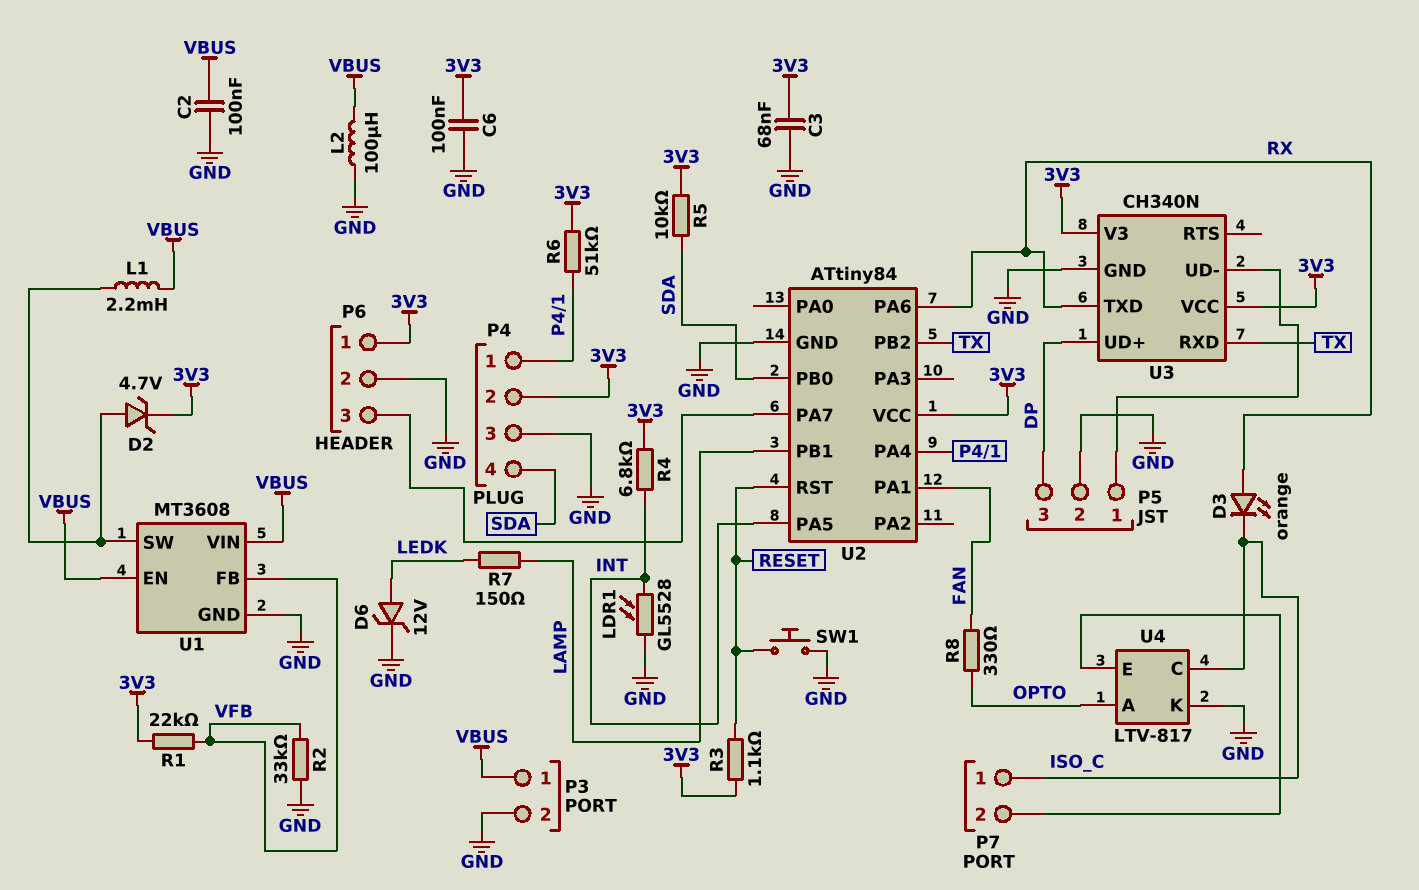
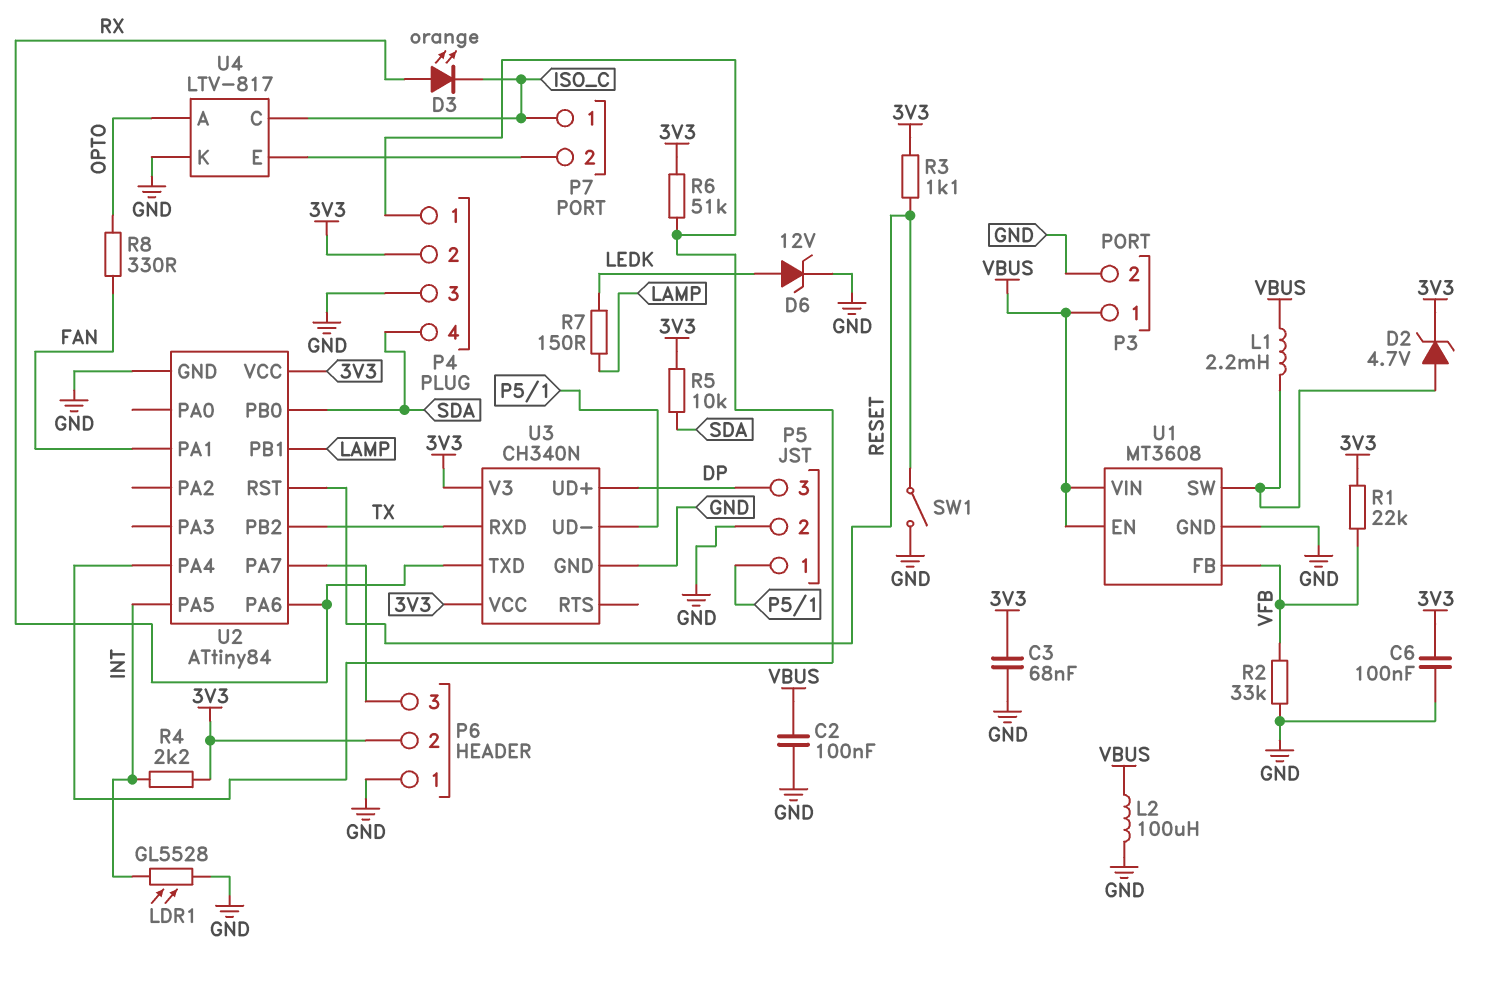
P6 pin 1: 3V3 -> GND
P6 pin 2: GND -> 3V3
R4: 6.8k (3V3, INT) -> 2.2k (3V3, INT)
SW1: button (GND, RESET) -> switch (GND, RESET)

